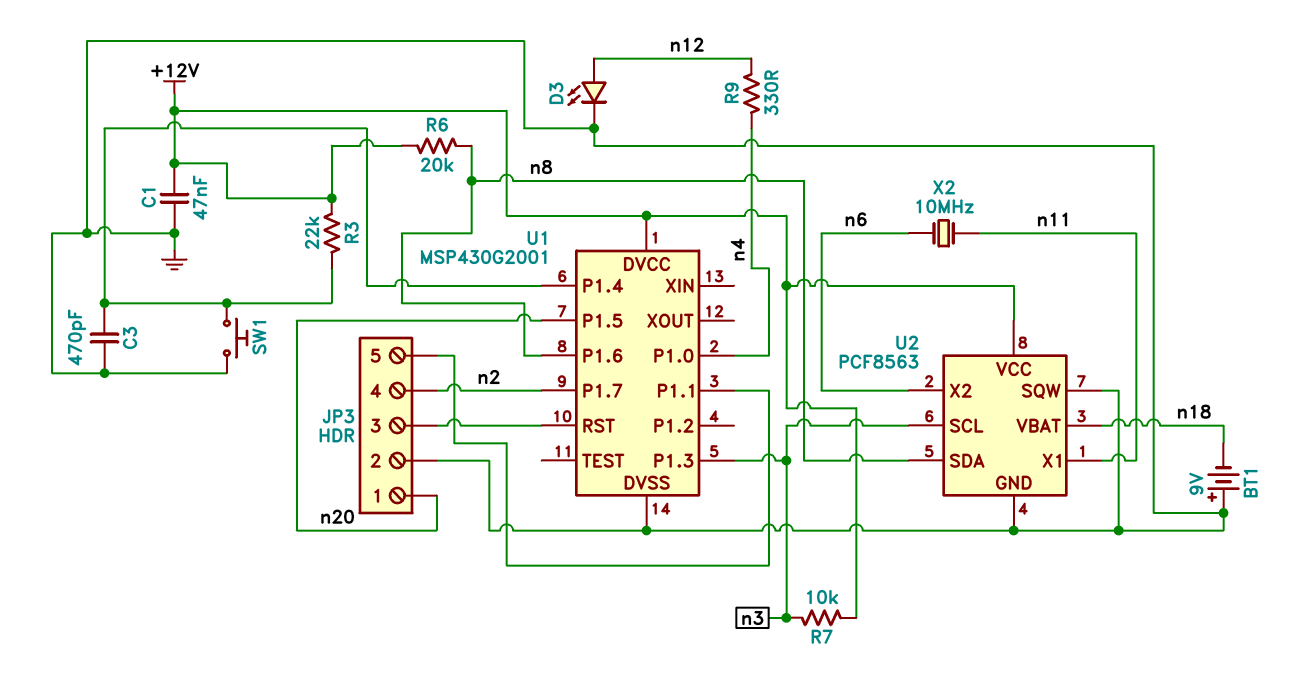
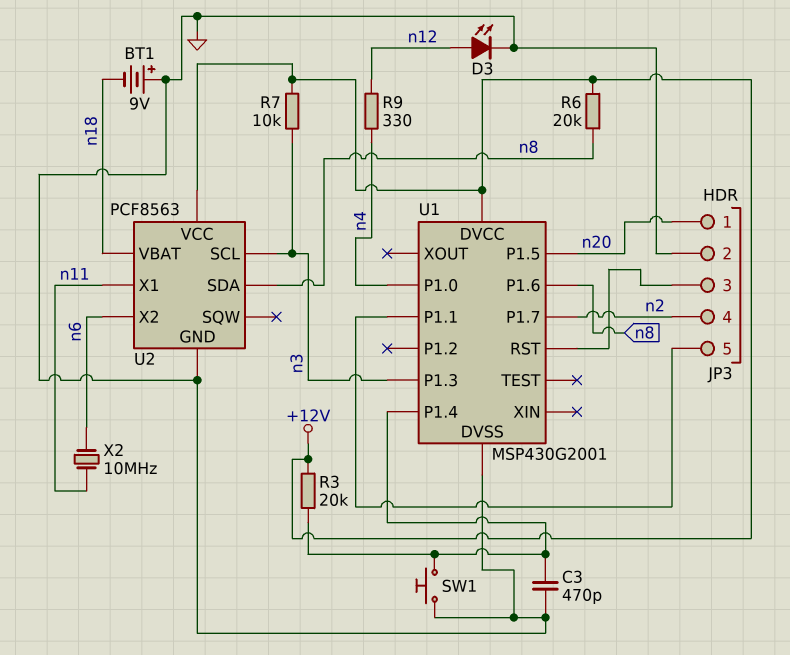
C1: 47nF (+12V, GND) -> none
R3: 22k (+12V, U1/P1.4) -> 20k (+12V, U1/P1.4)
U2 pin SQW: GND -> none

